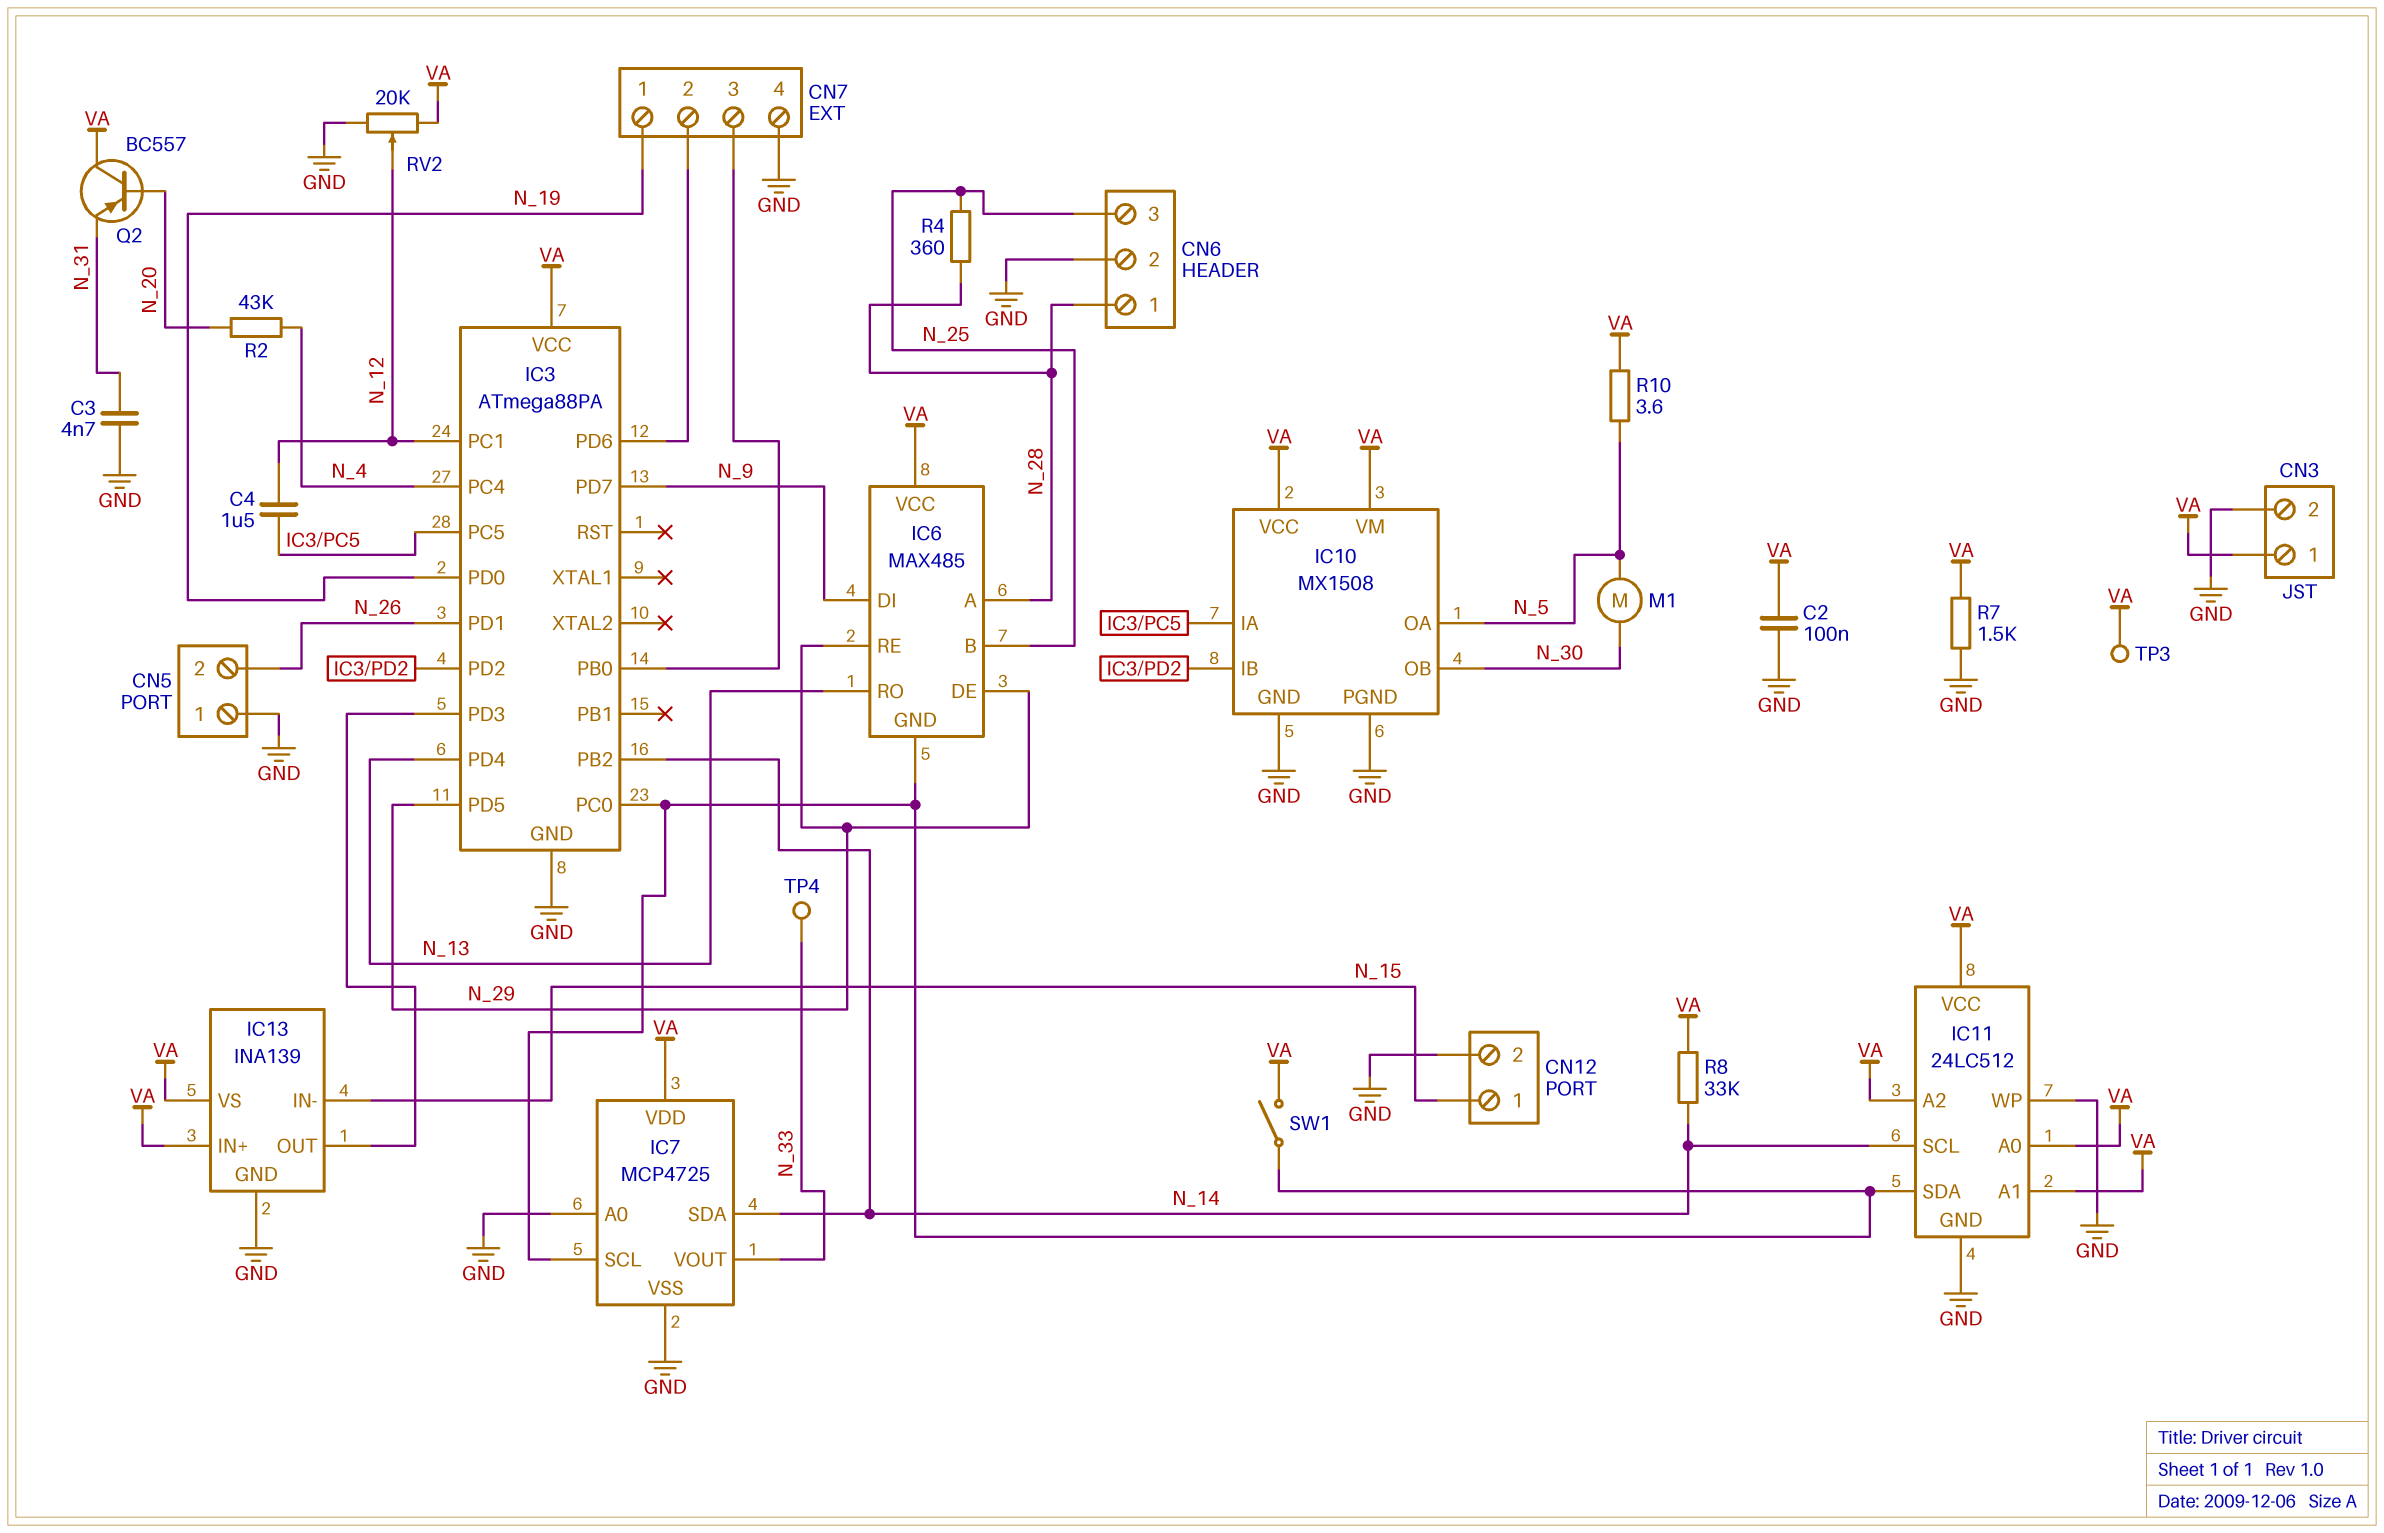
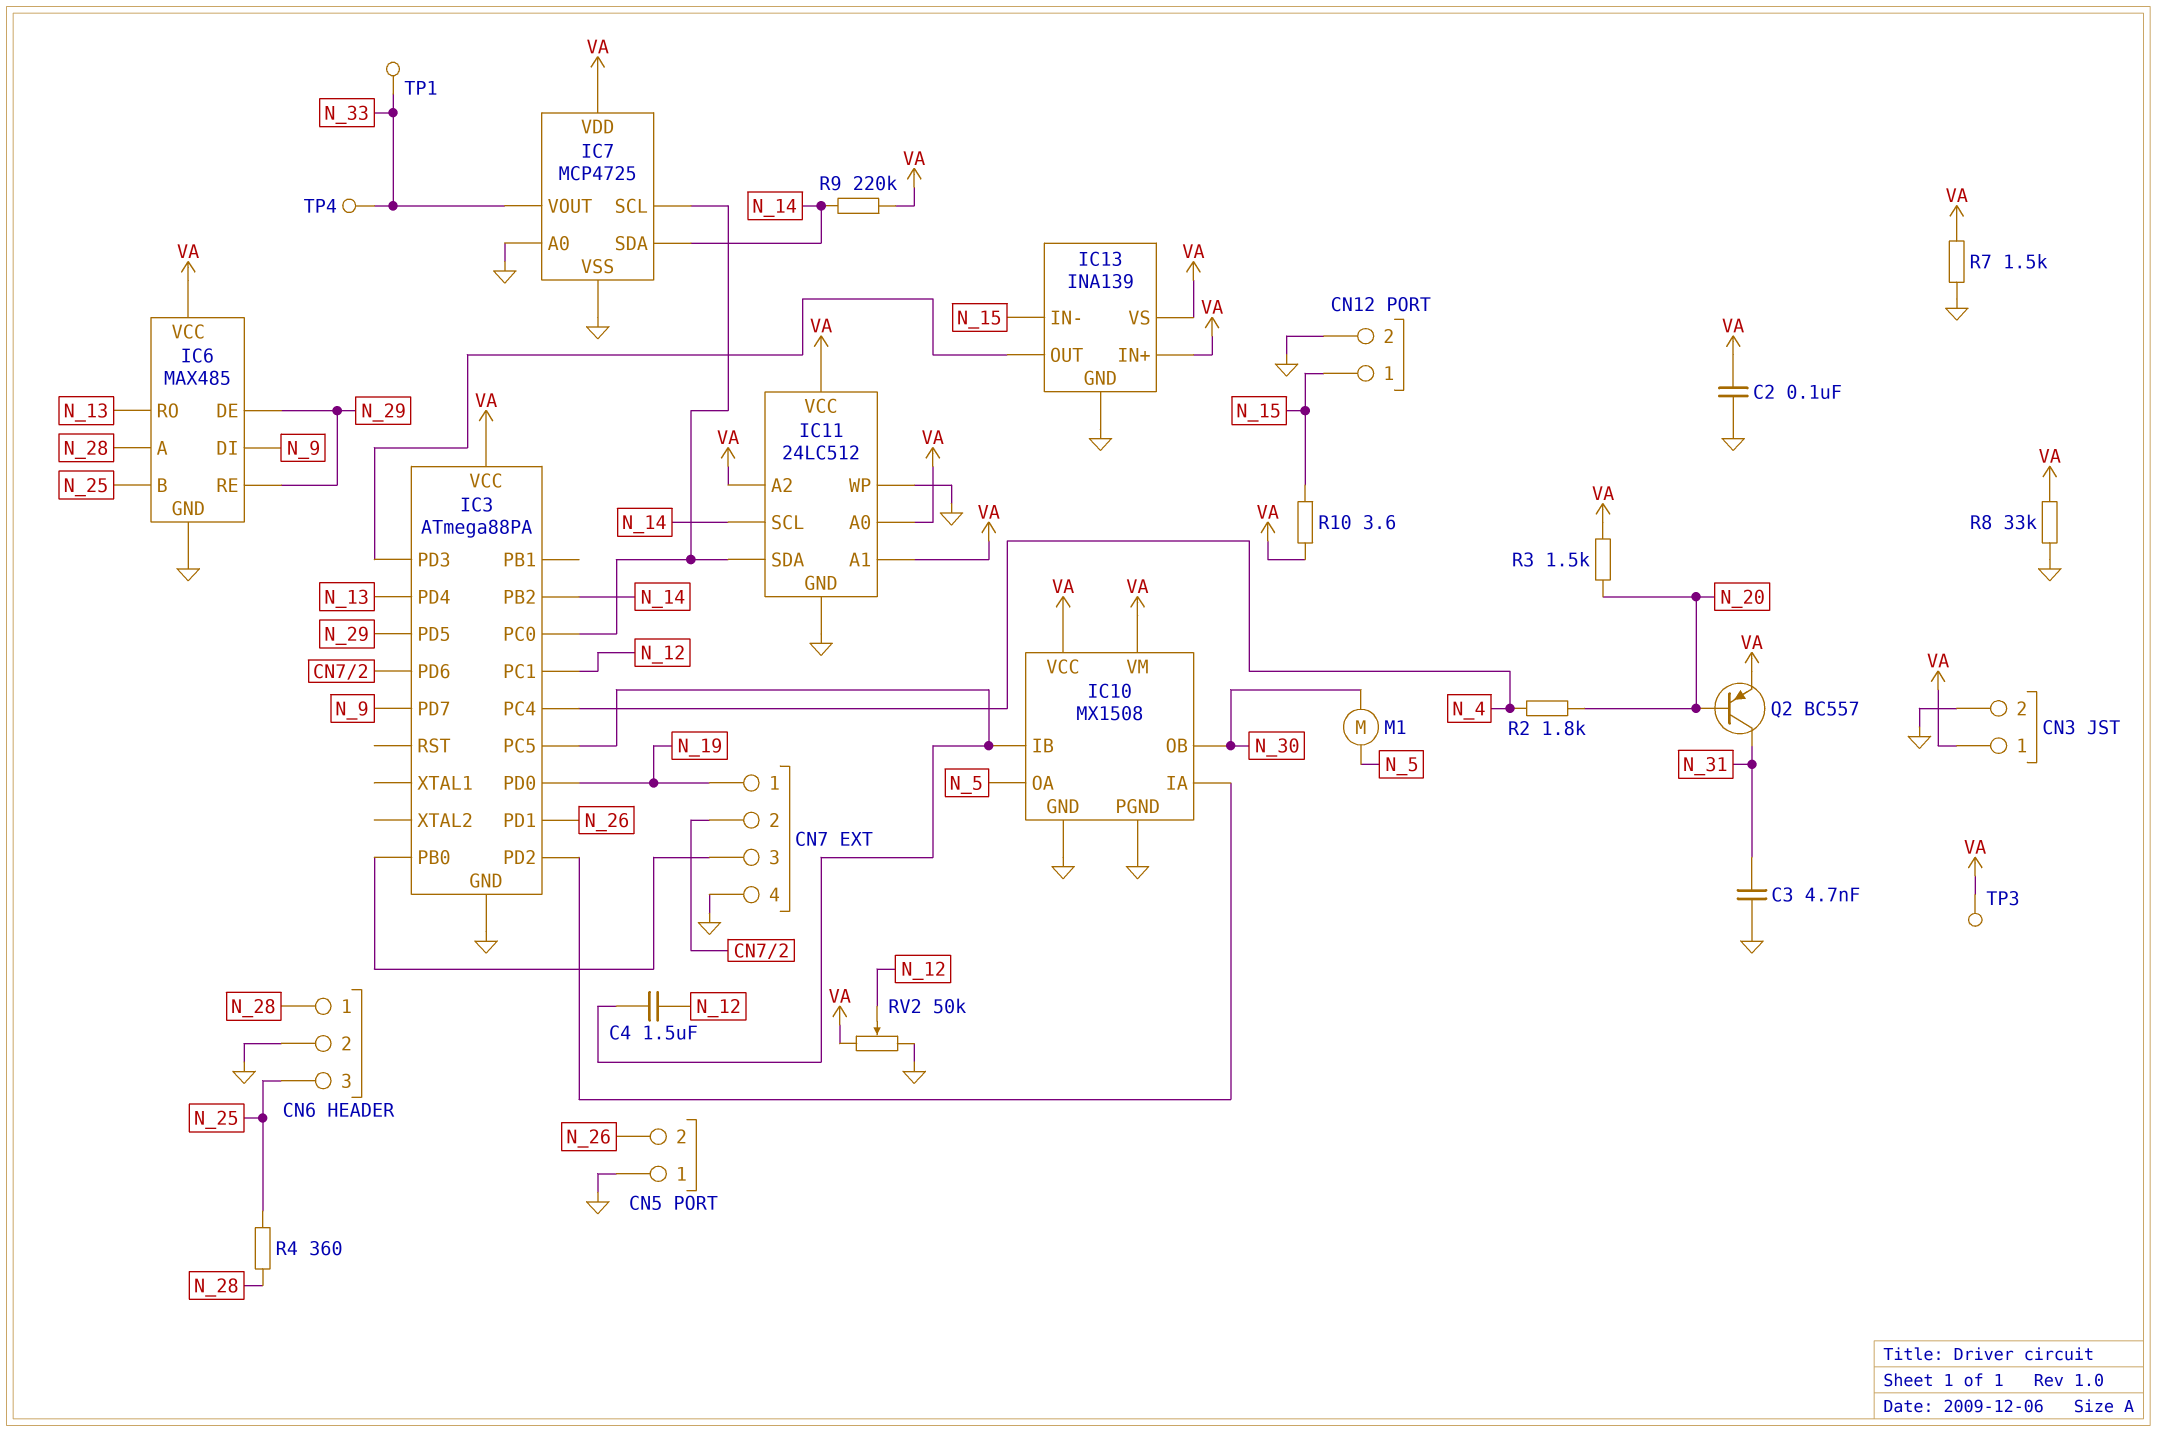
IC6 pin GND: IC3/PC0 -> GND
IC10 pin IA: IC3/PC5 -> IC3/PD2
IC10 pin IB: IC3/PD2 -> IC3/PC5
Q2: PNP BC557 (B N_20, C VA, E N_31) -> PNP BC557 (B N_20, C N_31, E VA)
R2: 43k (N_4, N_20) -> 1.8k (N_4, N_20)
R3: none -> 1.5k (N_20, VA)
R8: 33k (N_14, VA) -> 33k (GND, VA)
R9: none -> 220k (N_14, VA)
R10: 3.6 (N_5, VA) -> 3.6 (N_15, VA)
RV2: 20k (GND, VA, wiper N_12) -> 50k (GND, VA, wiper N_12)
SW1: switch (IC3/PC0, VA) -> none
TP1: none -> test point (N_33)

